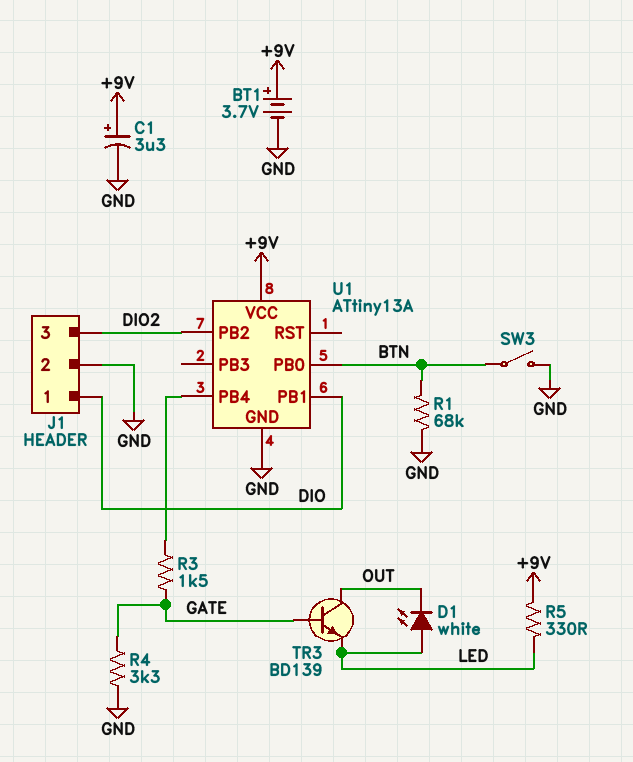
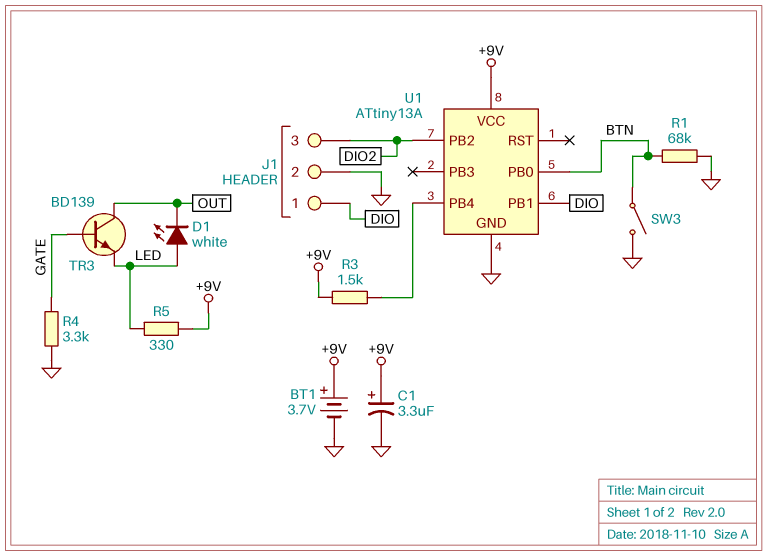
R3: 1.5k (GATE, U1/PB4) -> 1.5k (+9V, U1/PB4)

